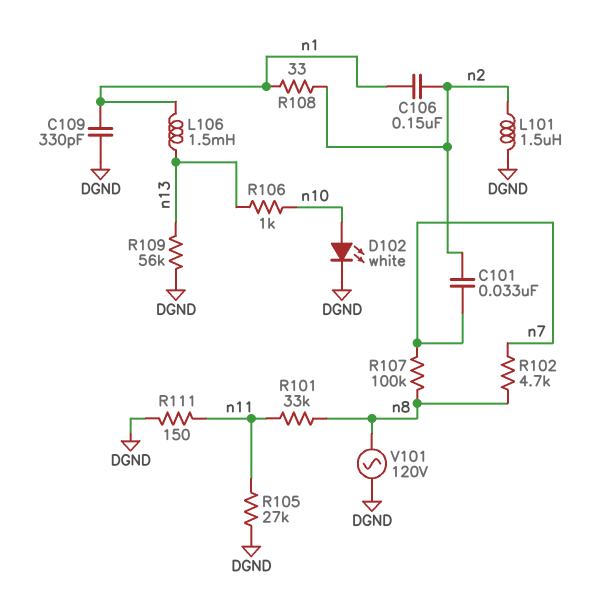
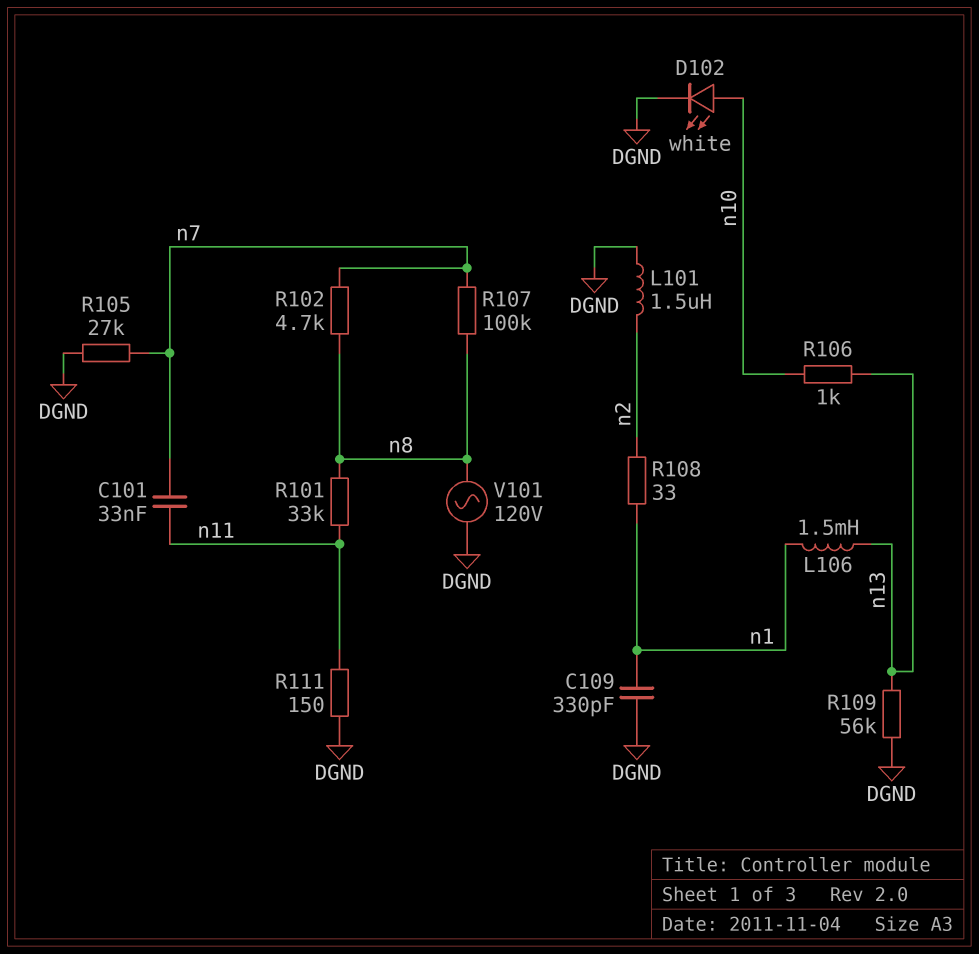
C101: 33nF (n2, n7) -> 33nF (n7, n11)
C106: 150nF (n1, n2) -> none
R105: 27k (DGND, n11) -> 27k (DGND, n7)

